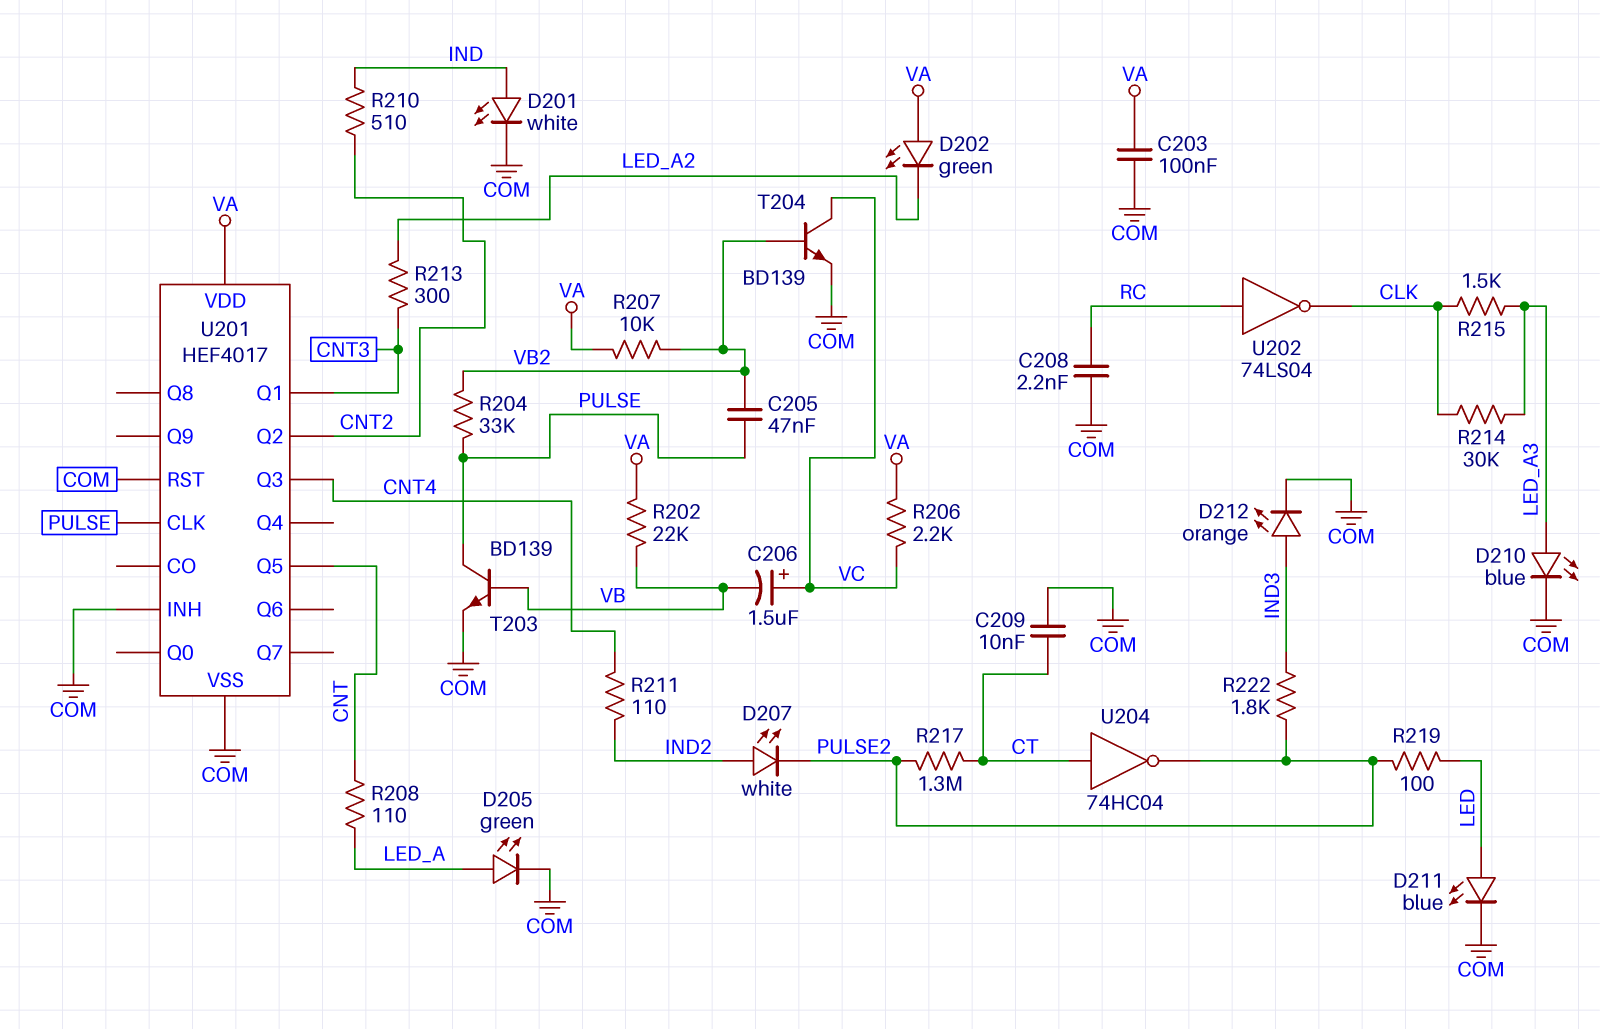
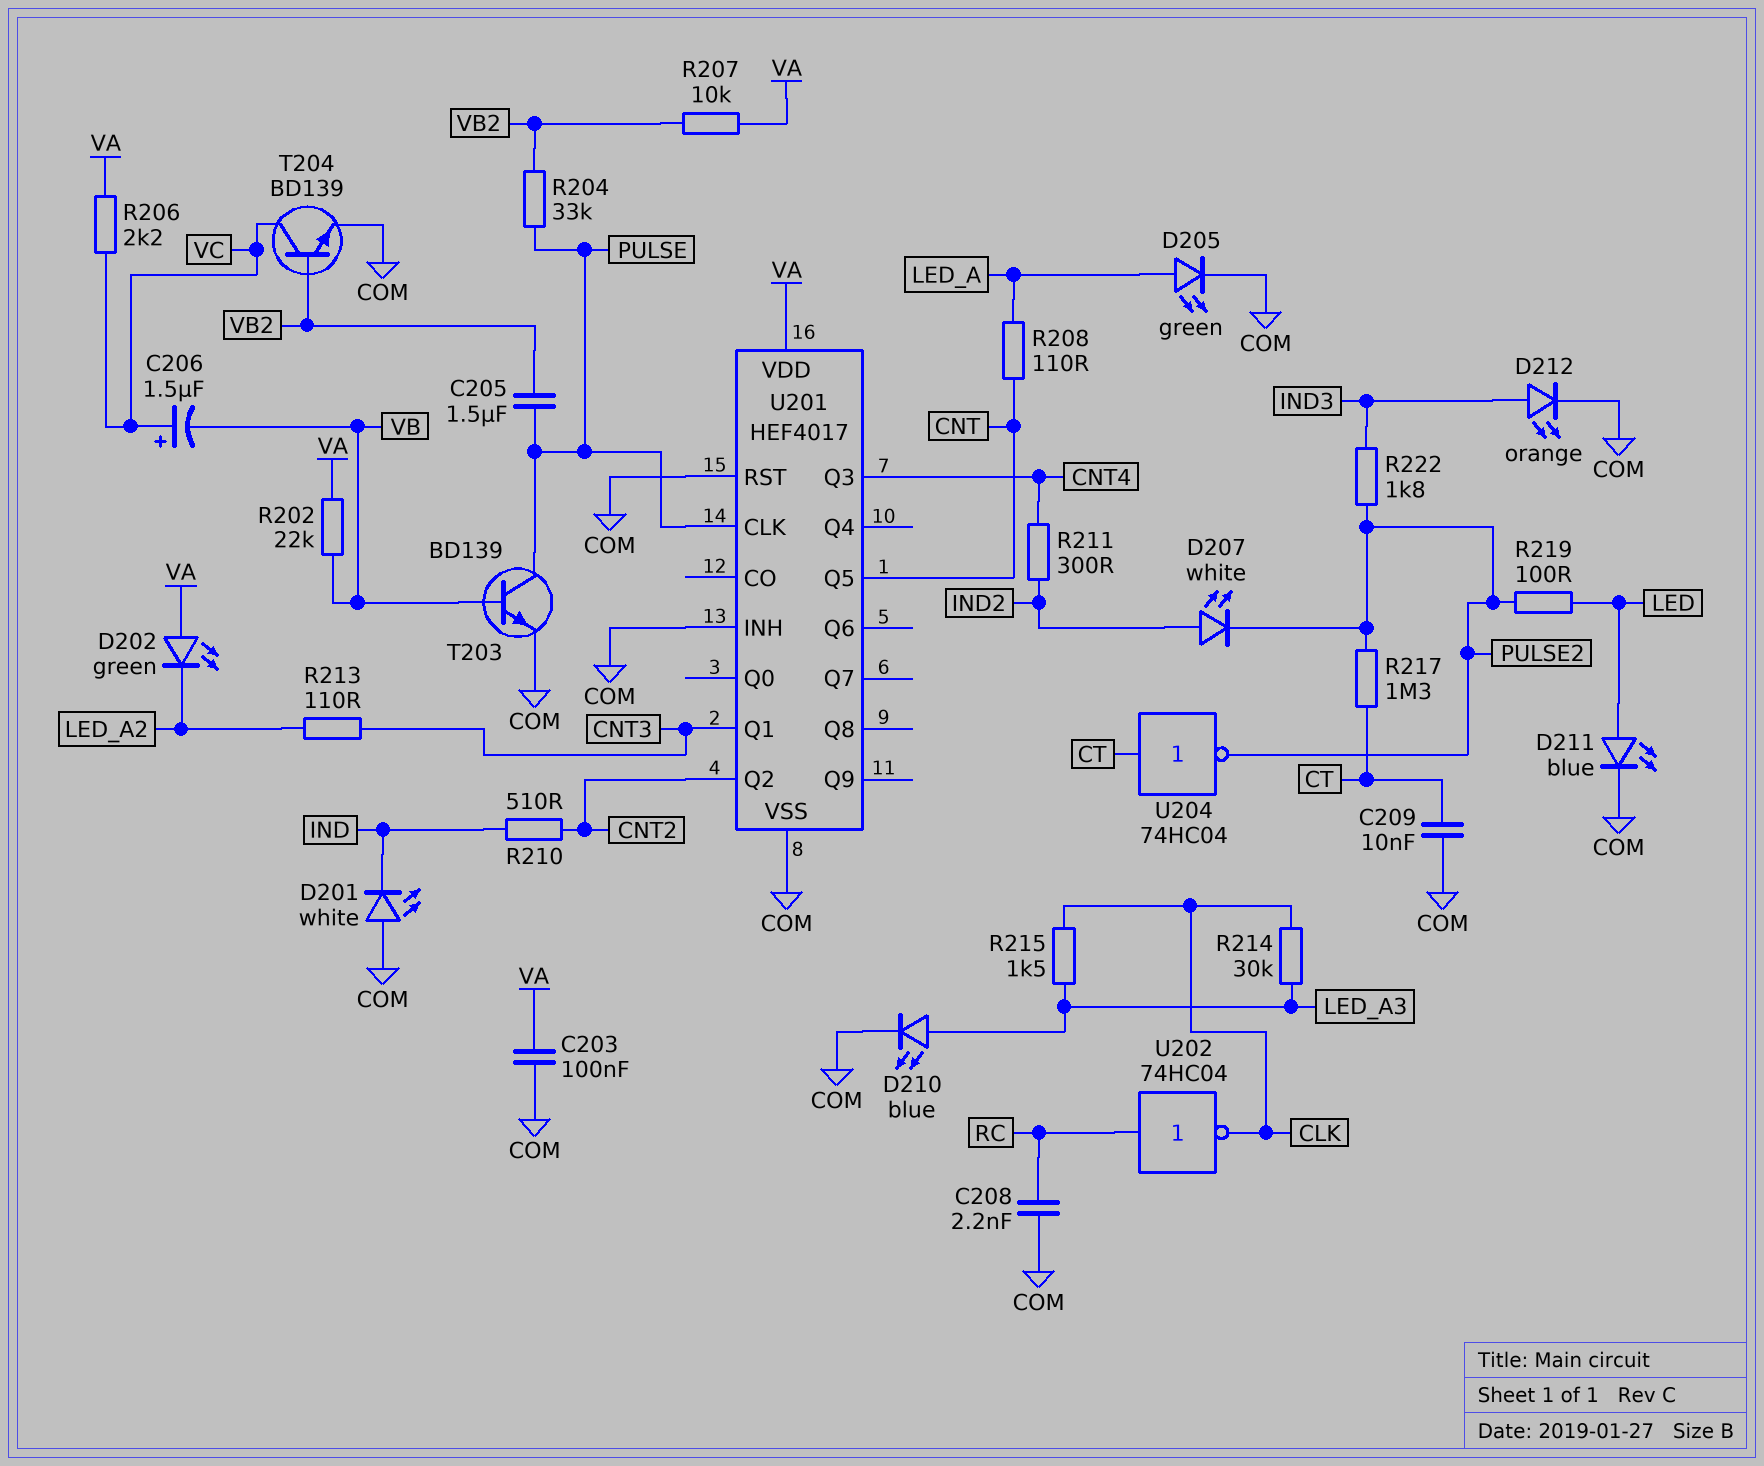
C205: 47nF (PULSE, VB2) -> 1.5uF (PULSE, VB2)
D201: LED white (A IND, K COM) -> LED white (A COM, K IND)
R211: 110 (CNT4, IND2) -> 300 (CNT4, IND2)
R213: 300 (CNT3, LED_A2) -> 110 (CNT3, LED_A2)
U202: NOT 74LS04 (in RC, out CLK) -> NOT 74HC04 (in RC, out CLK)

